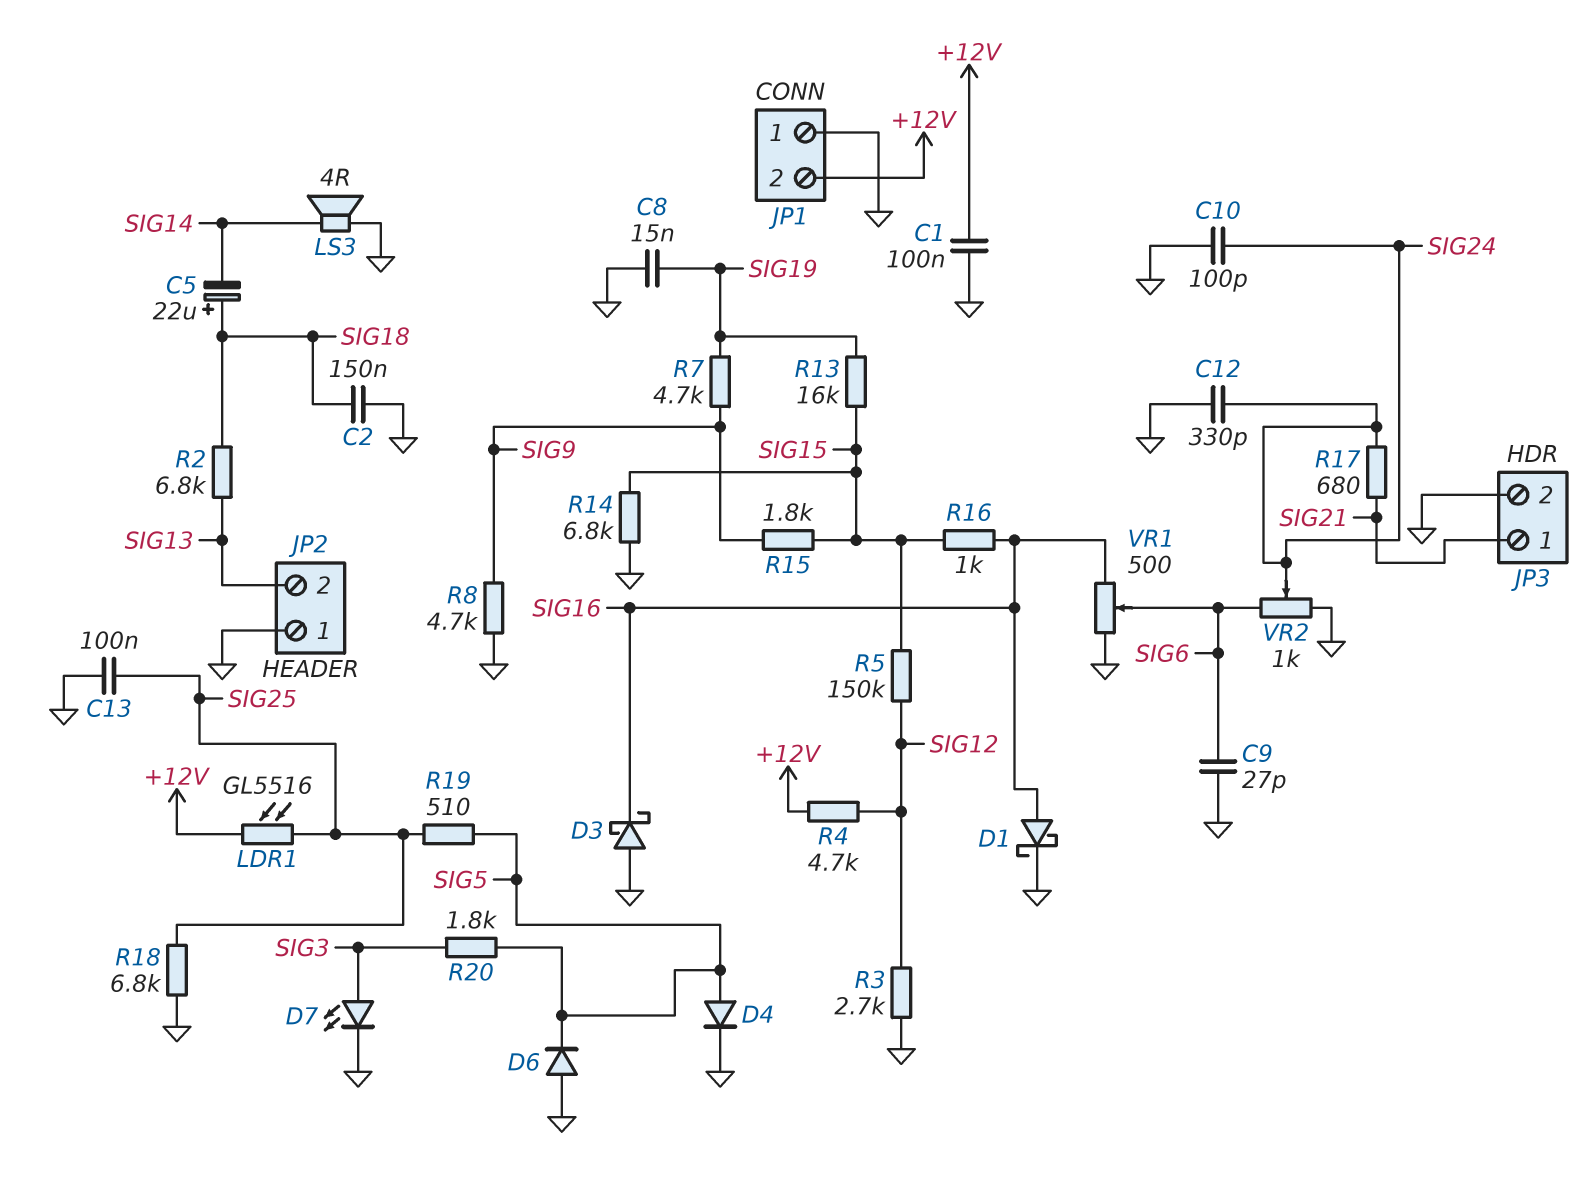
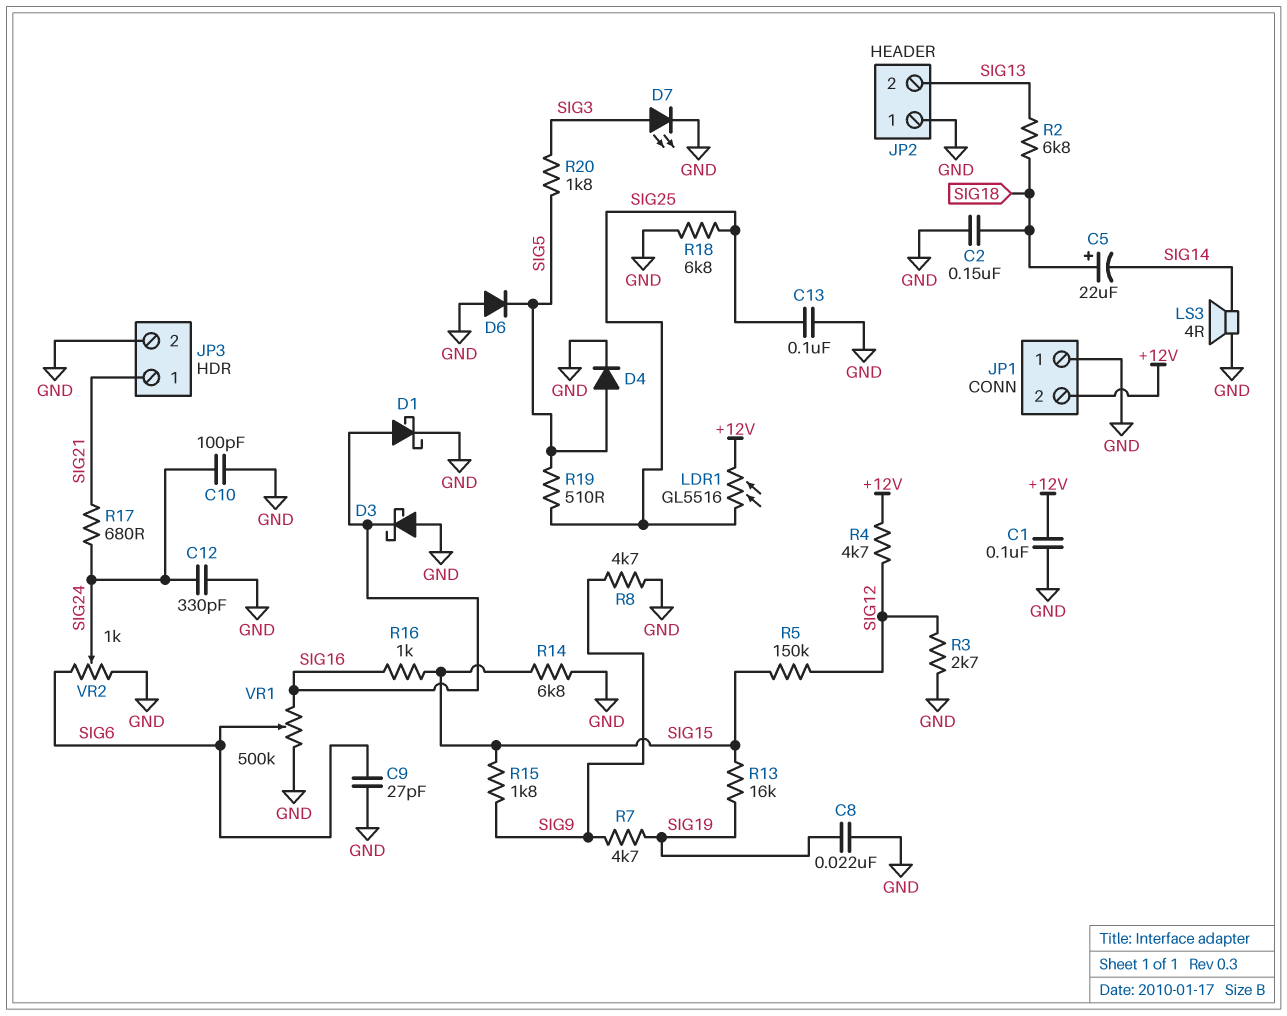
C8: 15nF (GND, SIG19) -> 22nF (GND, SIG19)
VR1: 500 (GND, SIG16, wiper SIG6) -> 500k (GND, SIG16, wiper SIG6)

